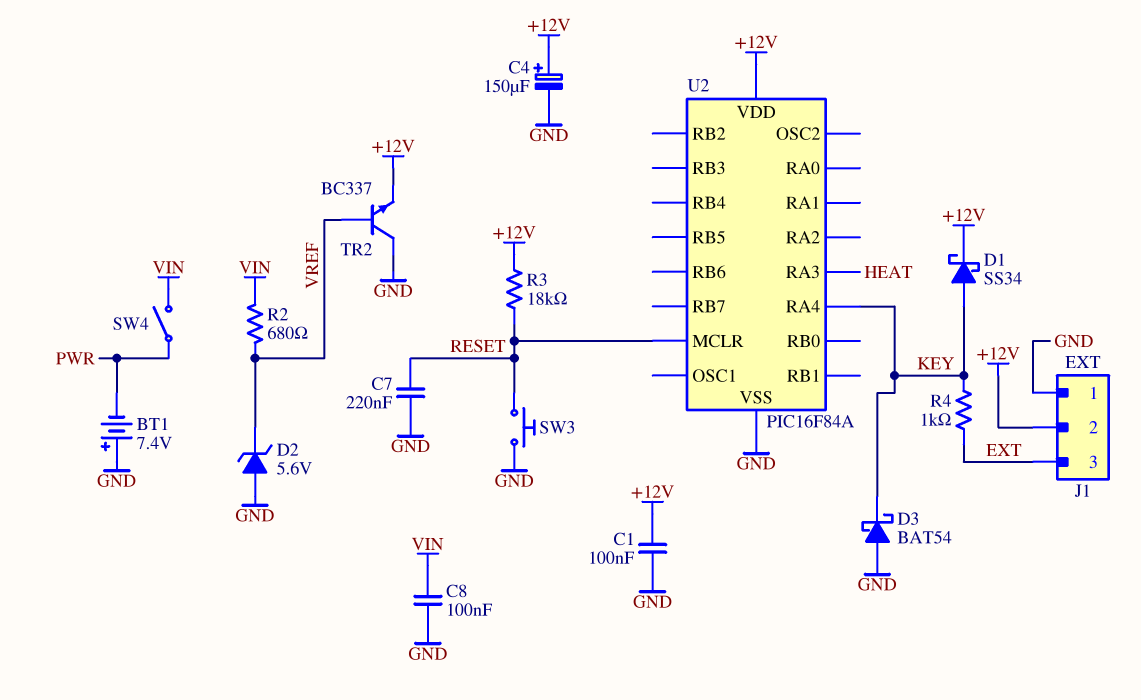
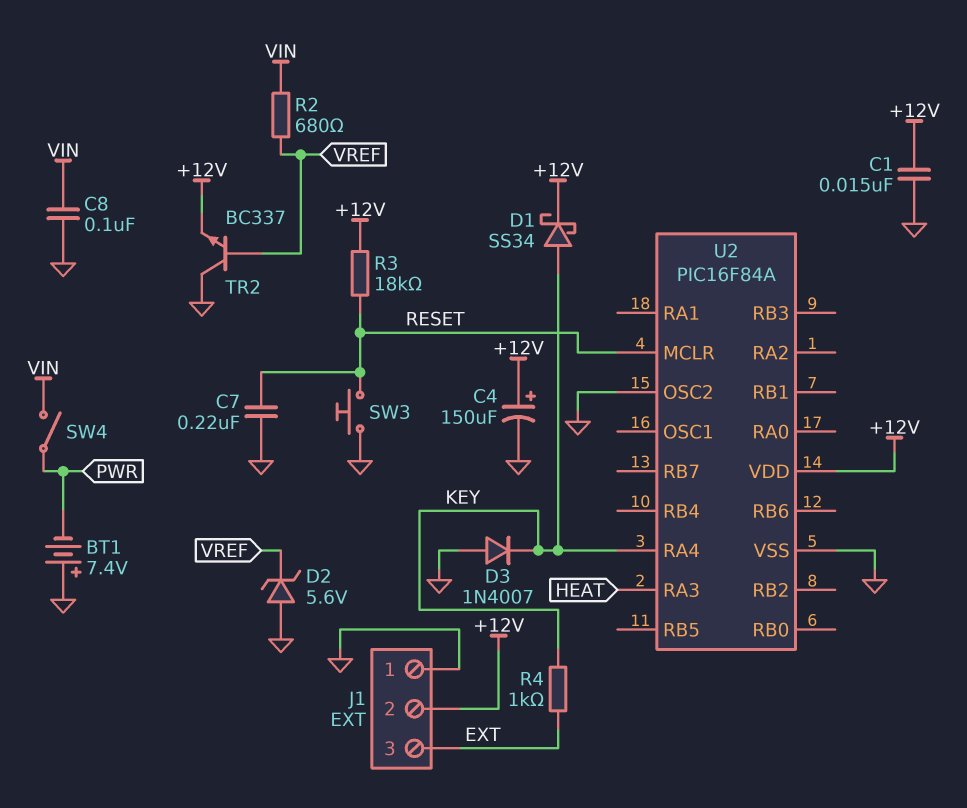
C1: 100nF (+12V, GND) -> 15nF (+12V, GND)
D3: schottky BAT54 (A GND, K KEY) -> diode 1N4007 (A GND, K KEY)
U2 pin OSC2: none -> GND

